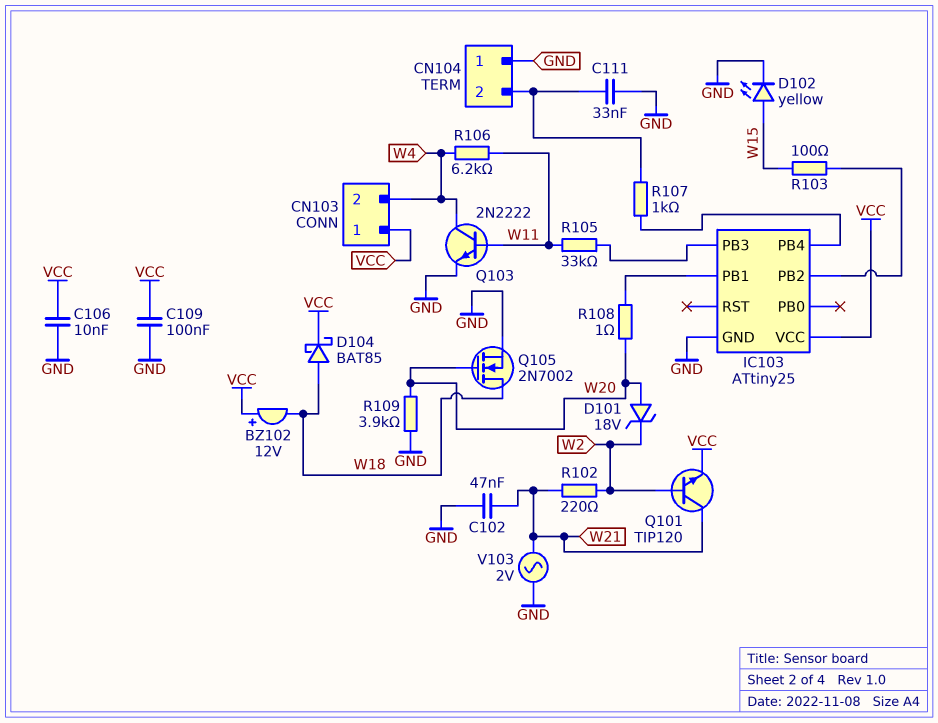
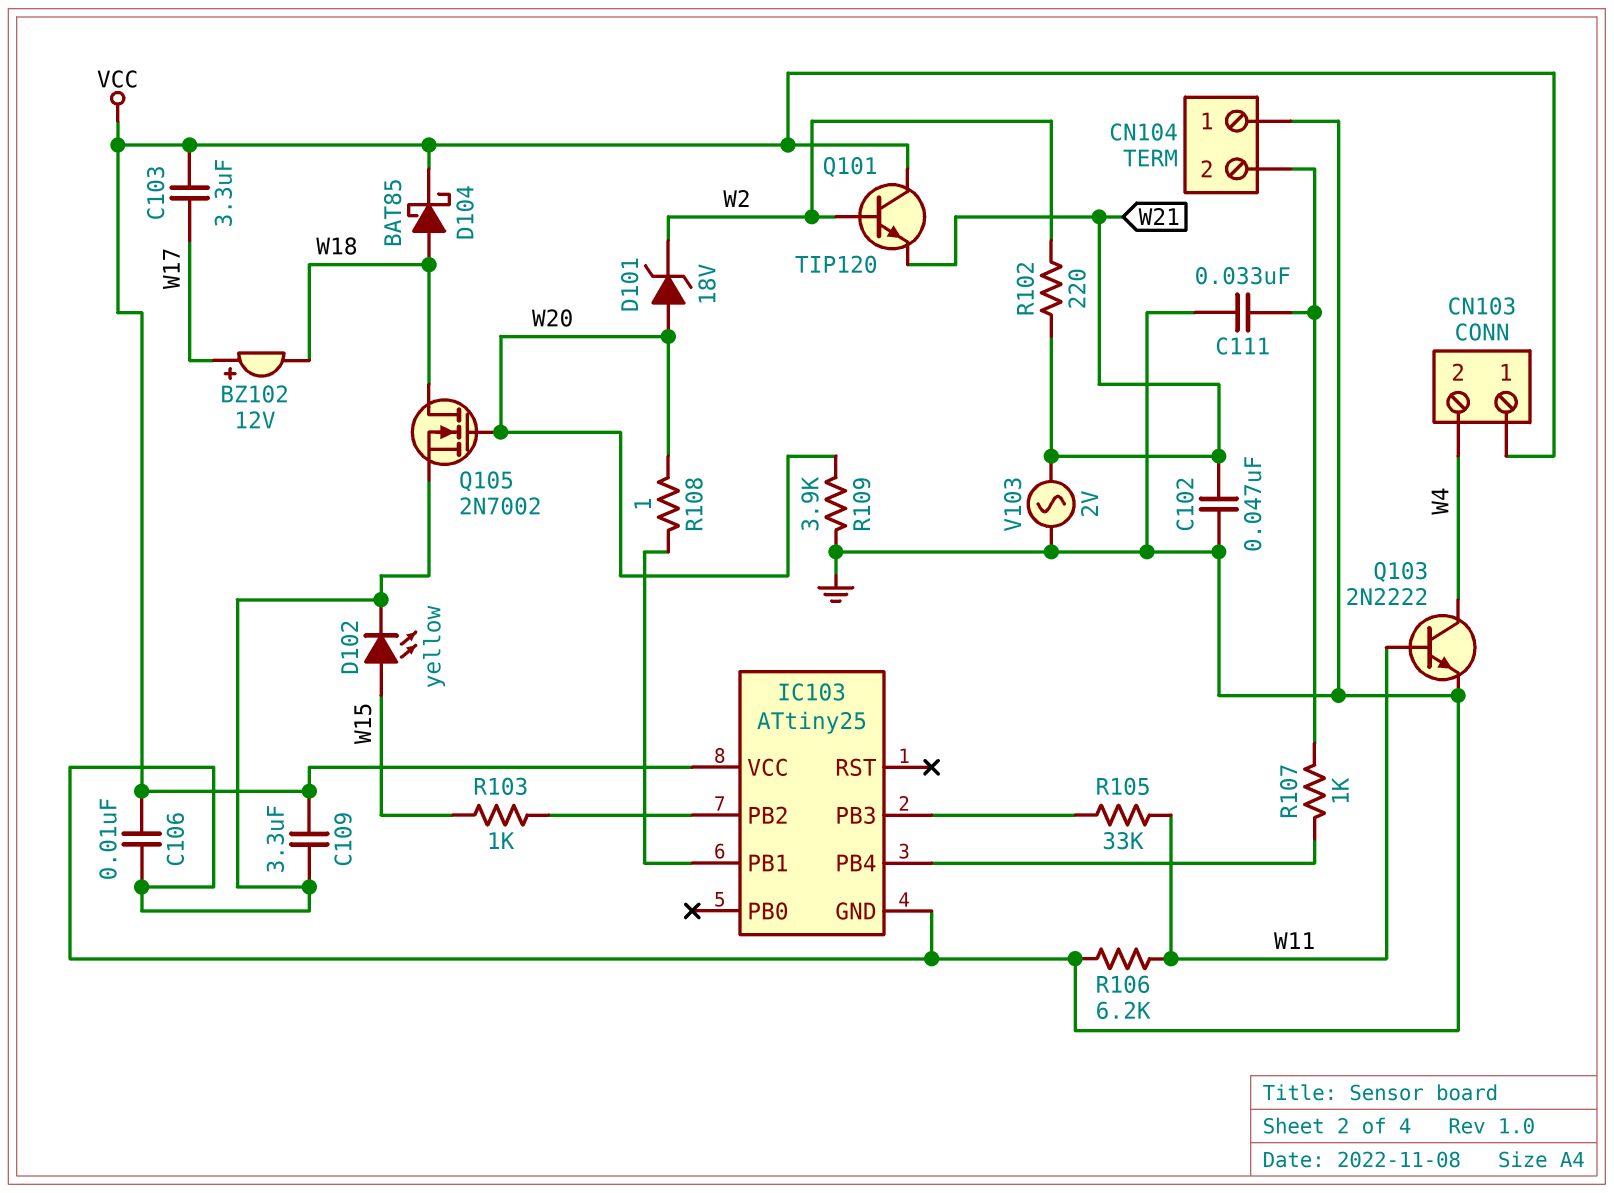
BZ102: buzzer 12V (plus VCC, minus W18) -> buzzer 12V (plus W17, minus W18)
C103: none -> 3.3uF (VCC, W17)
C109: 100nF (GND, VCC) -> 3.3uF (GND, VCC)
Q101: NPN TIP120 (B W2, C W21, E VCC) -> NPN TIP120 (B W2, C VCC, E W21)
R103: 100 (IC103/PB2, W15) -> 1k (IC103/PB2, W15)
R106: 6.2k (W4, W11) -> 6.2k (GND, W11)

